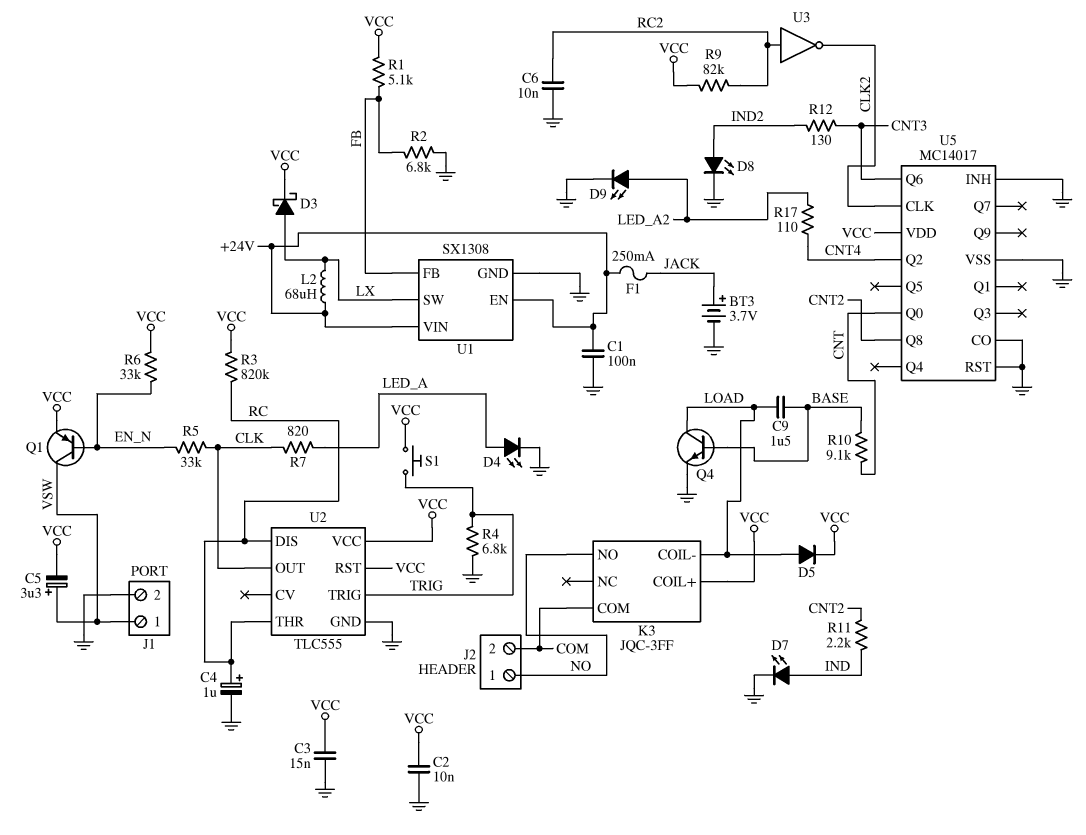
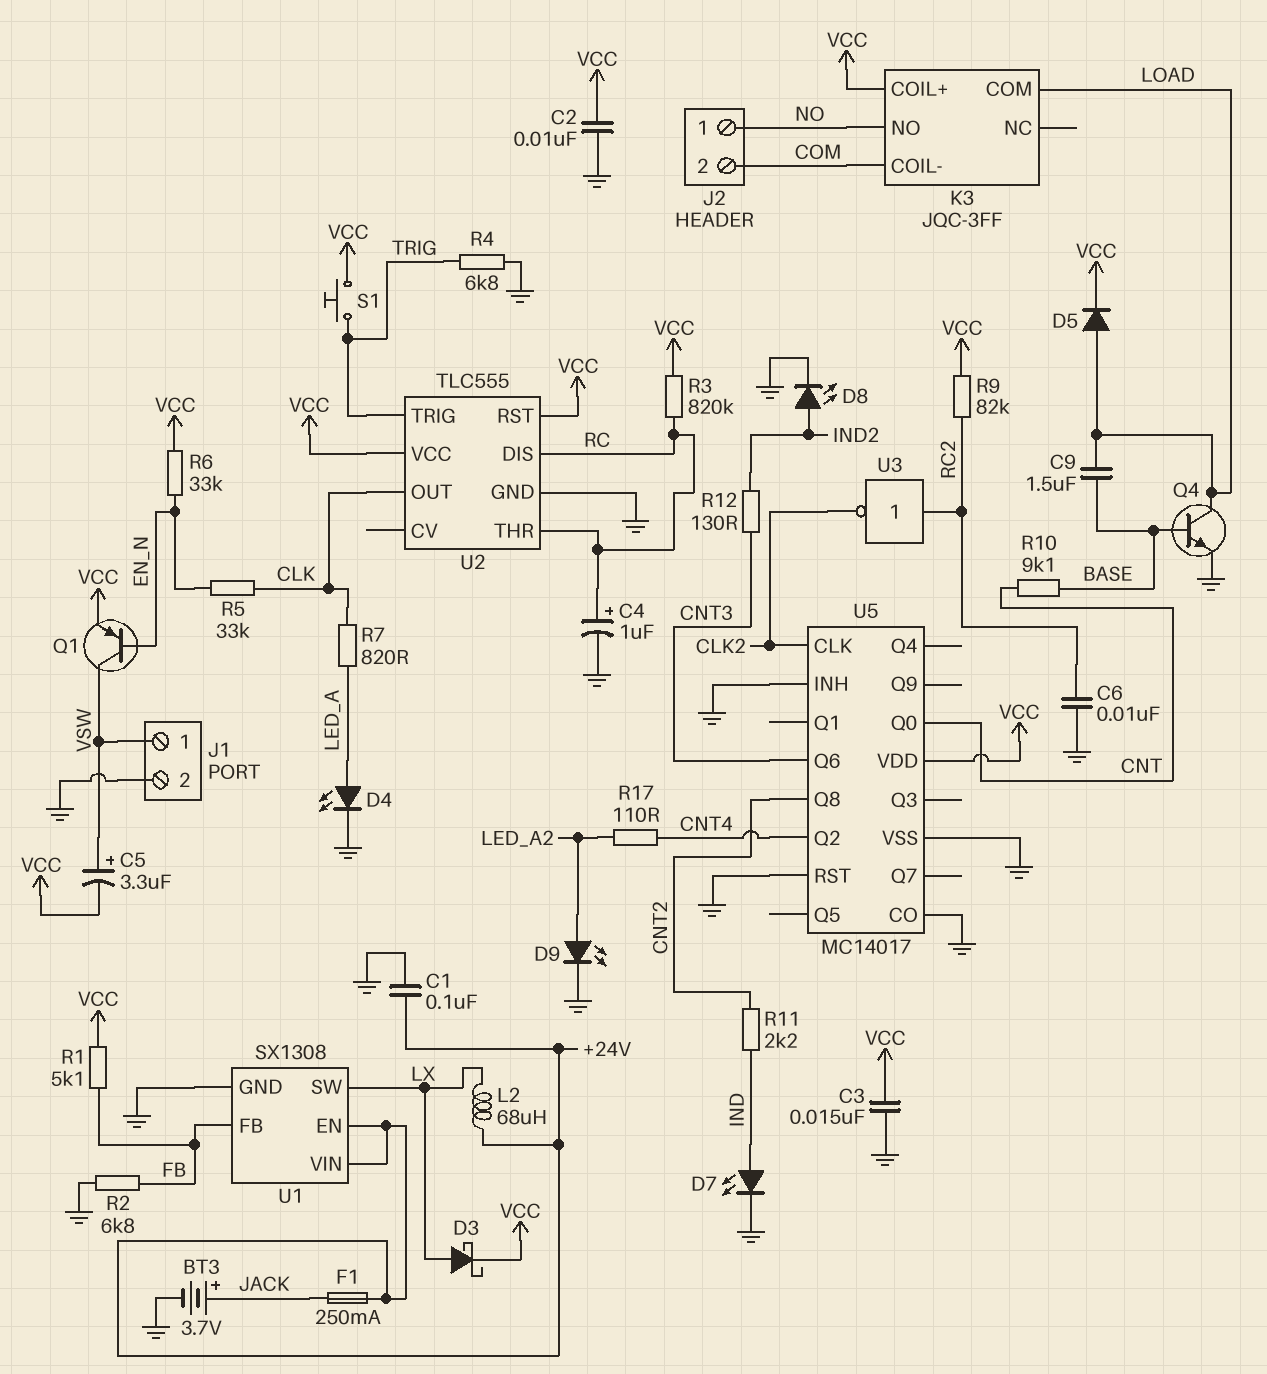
K3 pin COIL-: LOAD -> COM
K3 pin COM: COM -> LOAD

